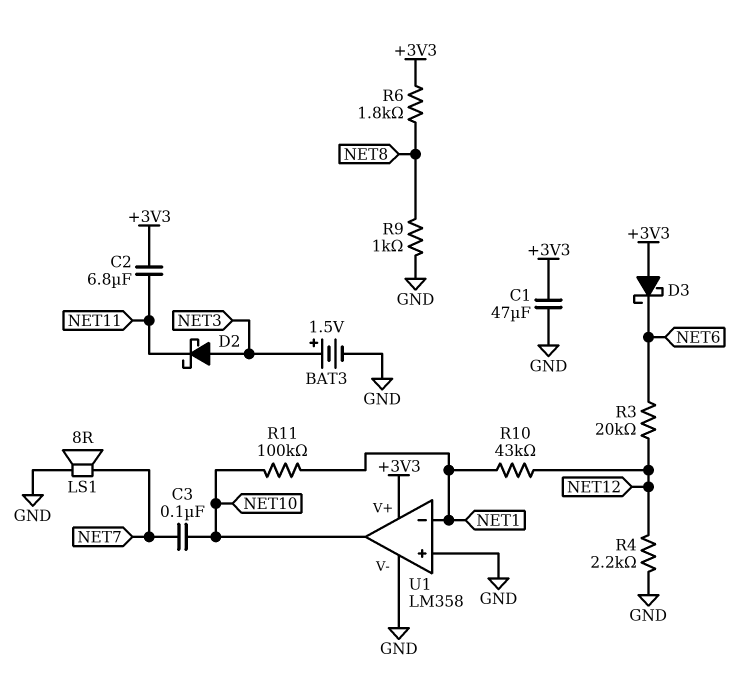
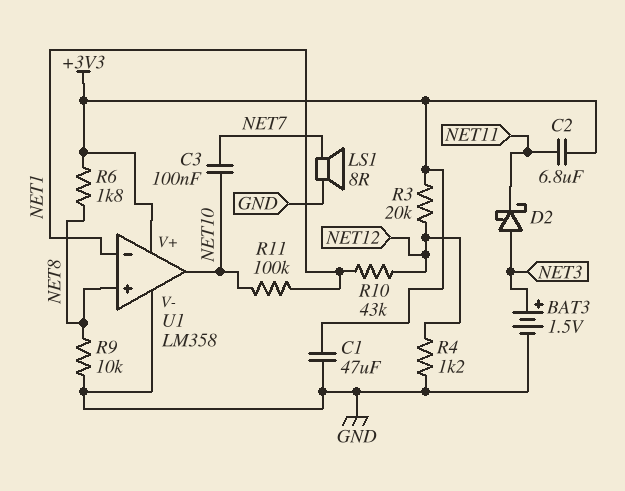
D3: schottky (A +3V3, K NET6) -> none
R3: 20k (NET6, NET12) -> 20k (+3V3, NET12)
R4: 2.2k (GND, NET12) -> 1.2k (GND, NET12)
R9: 1k (GND, NET8) -> 10k (GND, NET8)
U1 pin in+: GND -> NET8

